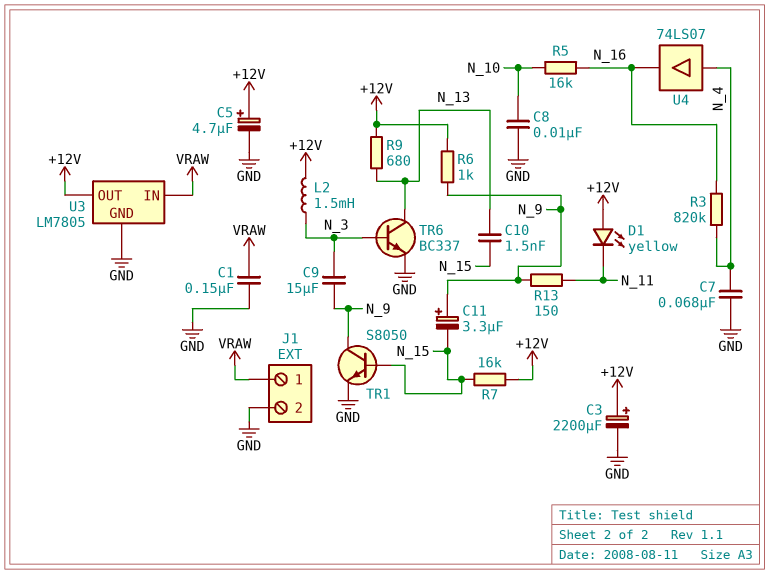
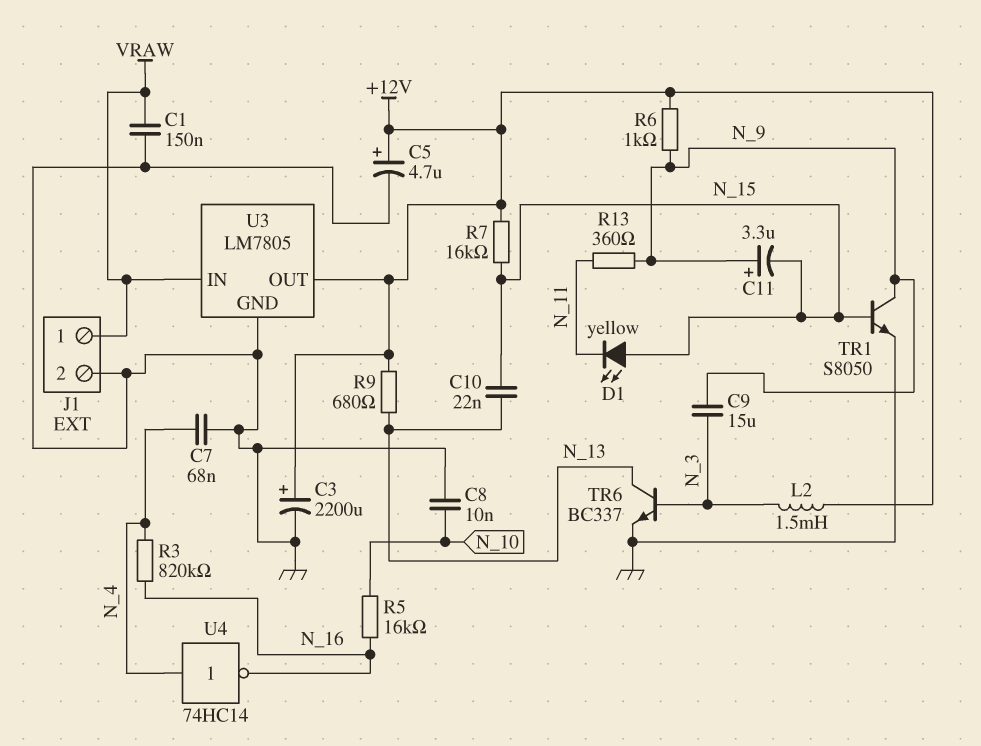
C10: 1.5nF (N_13, N_15) -> 22nF (N_13, N_15)
D1: LED yellow (A +12V, K N_11) -> LED yellow (A N_15, K N_11)
R13: 150 (N_9, N_11) -> 360 (N_9, N_11)
U4: buffer 74LS07 (in N_4, out N_16) -> NOT 74HC14 (in N_4, out N_16)

